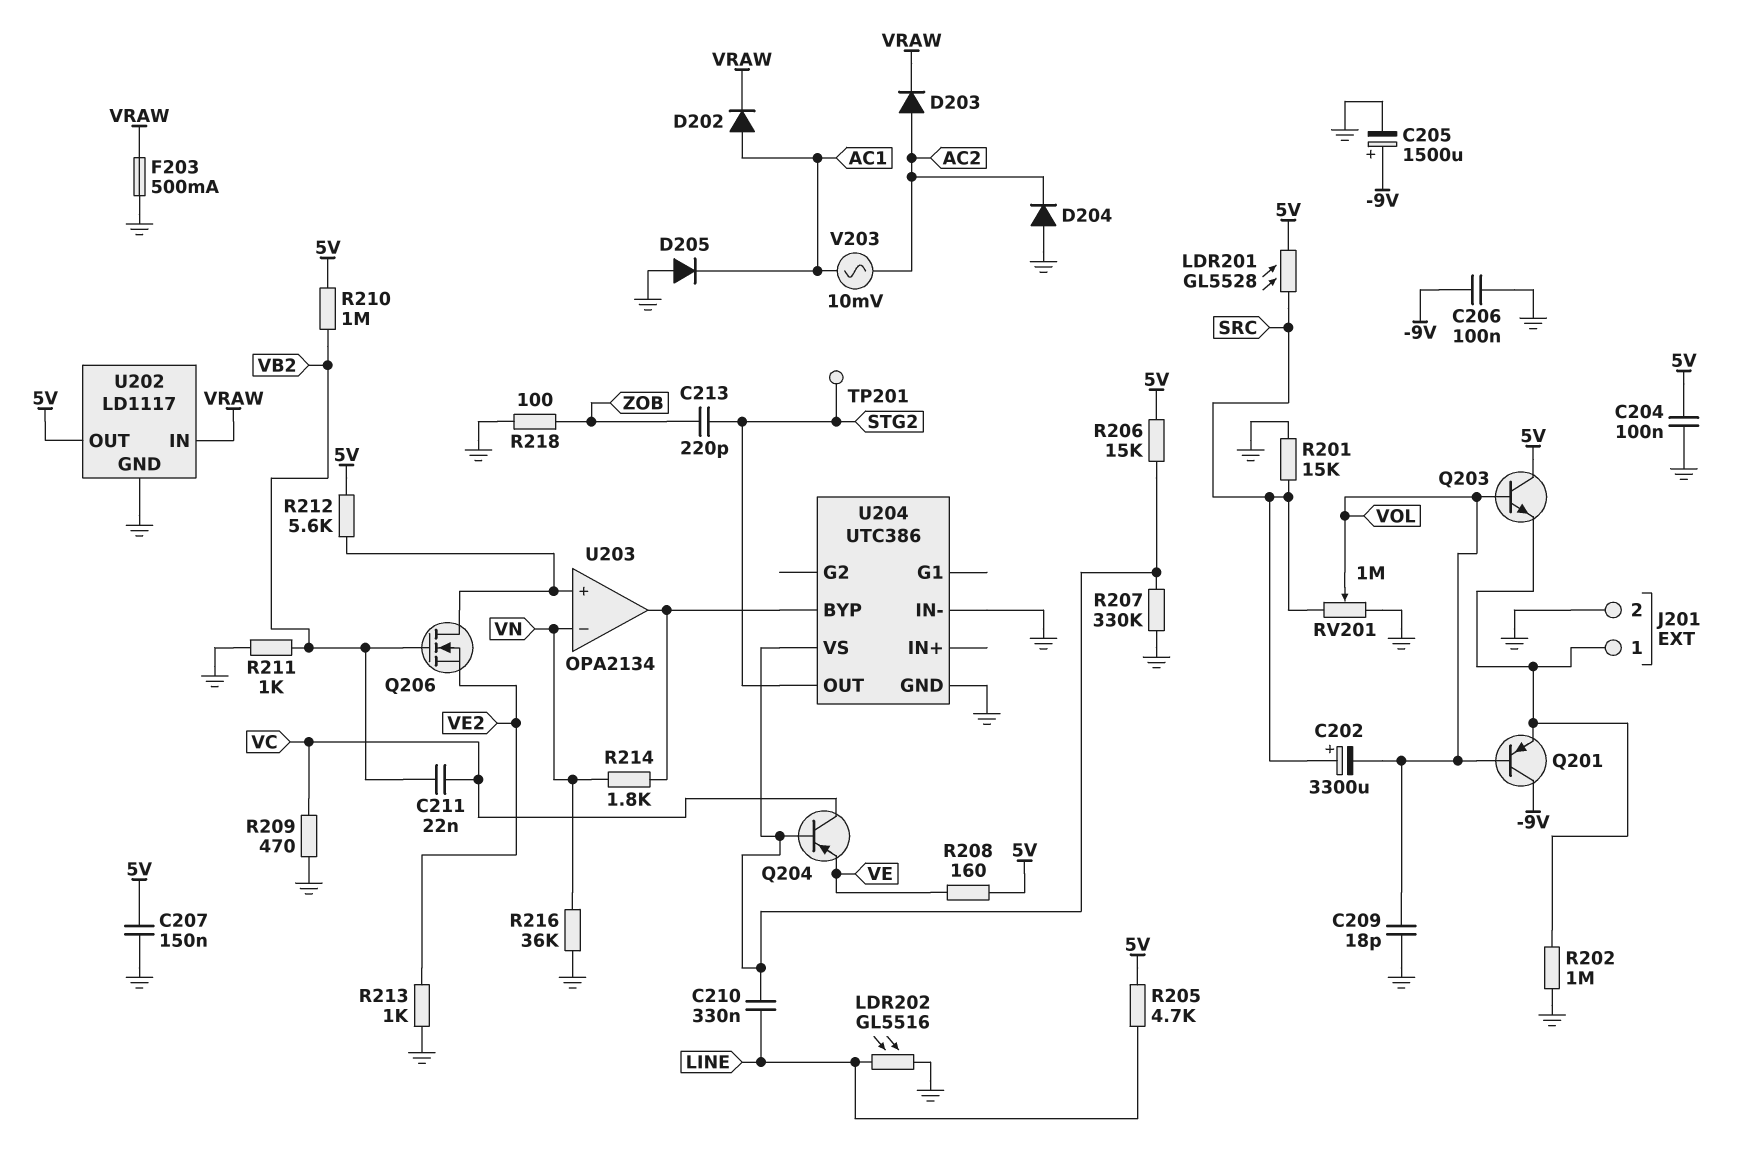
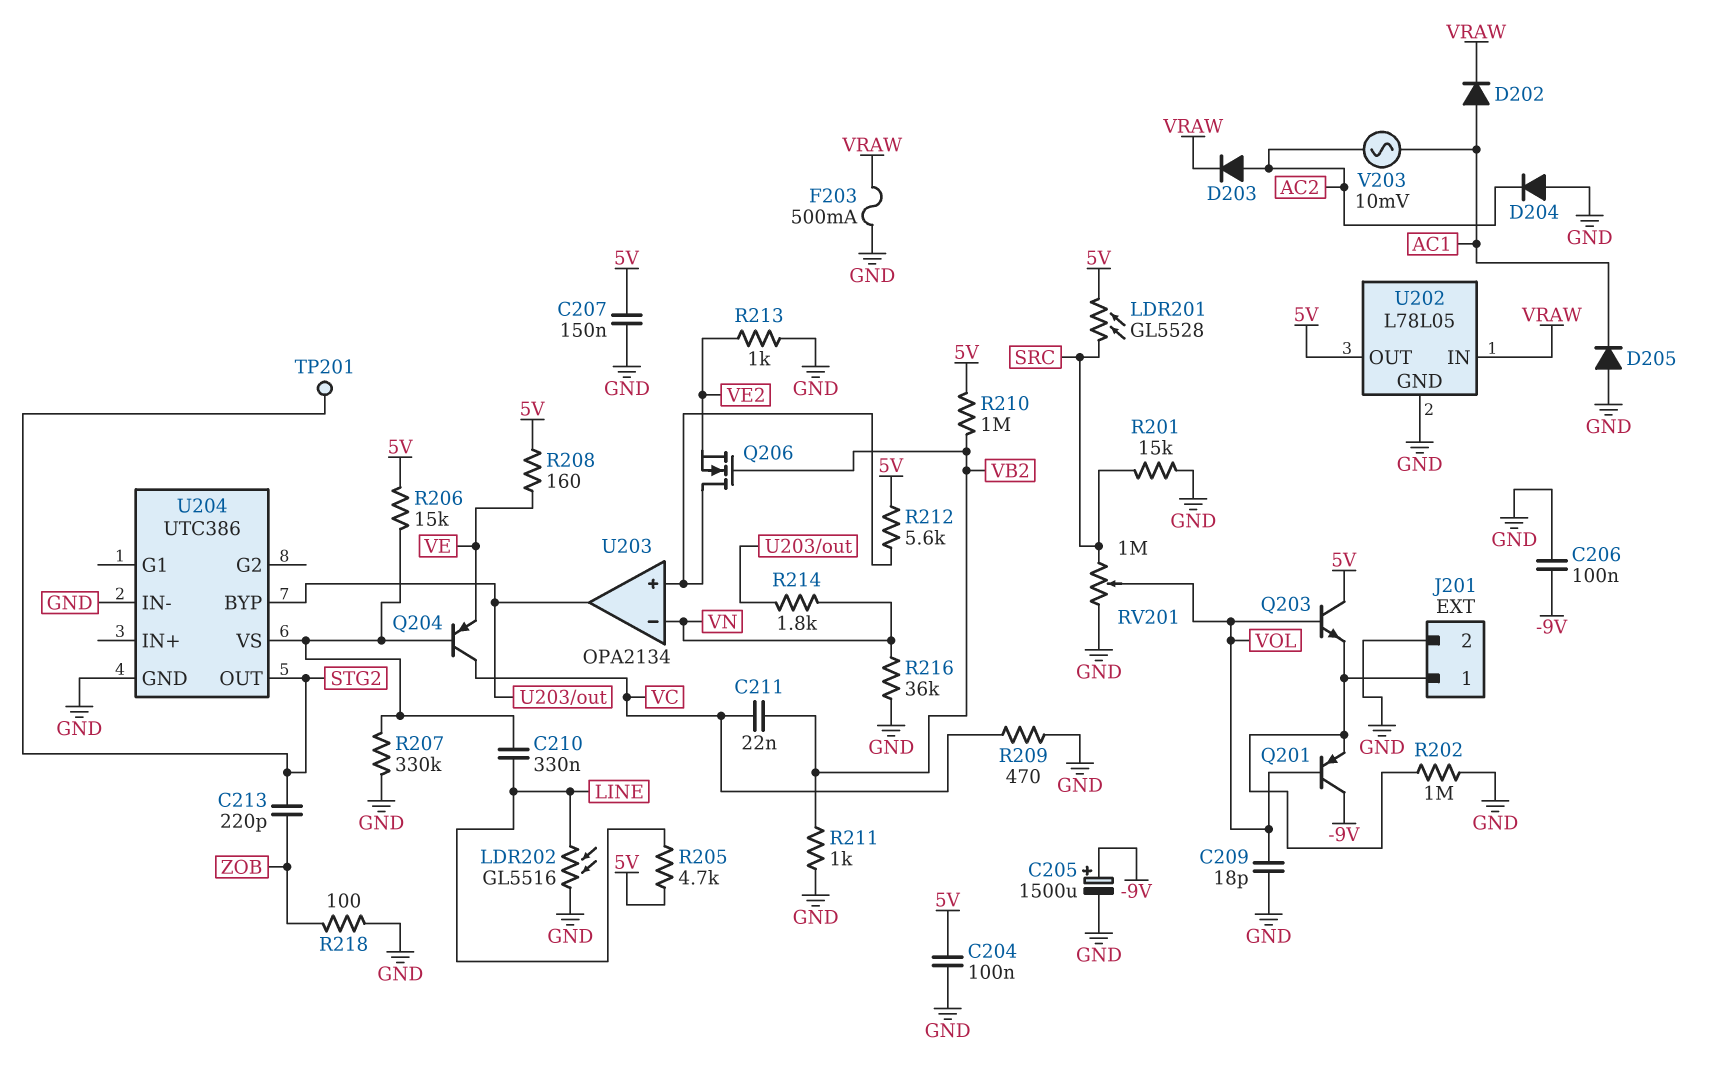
C202: 3300uF (plus SRC, minus VOL) -> none
U202: LD1117 -> L78L05

